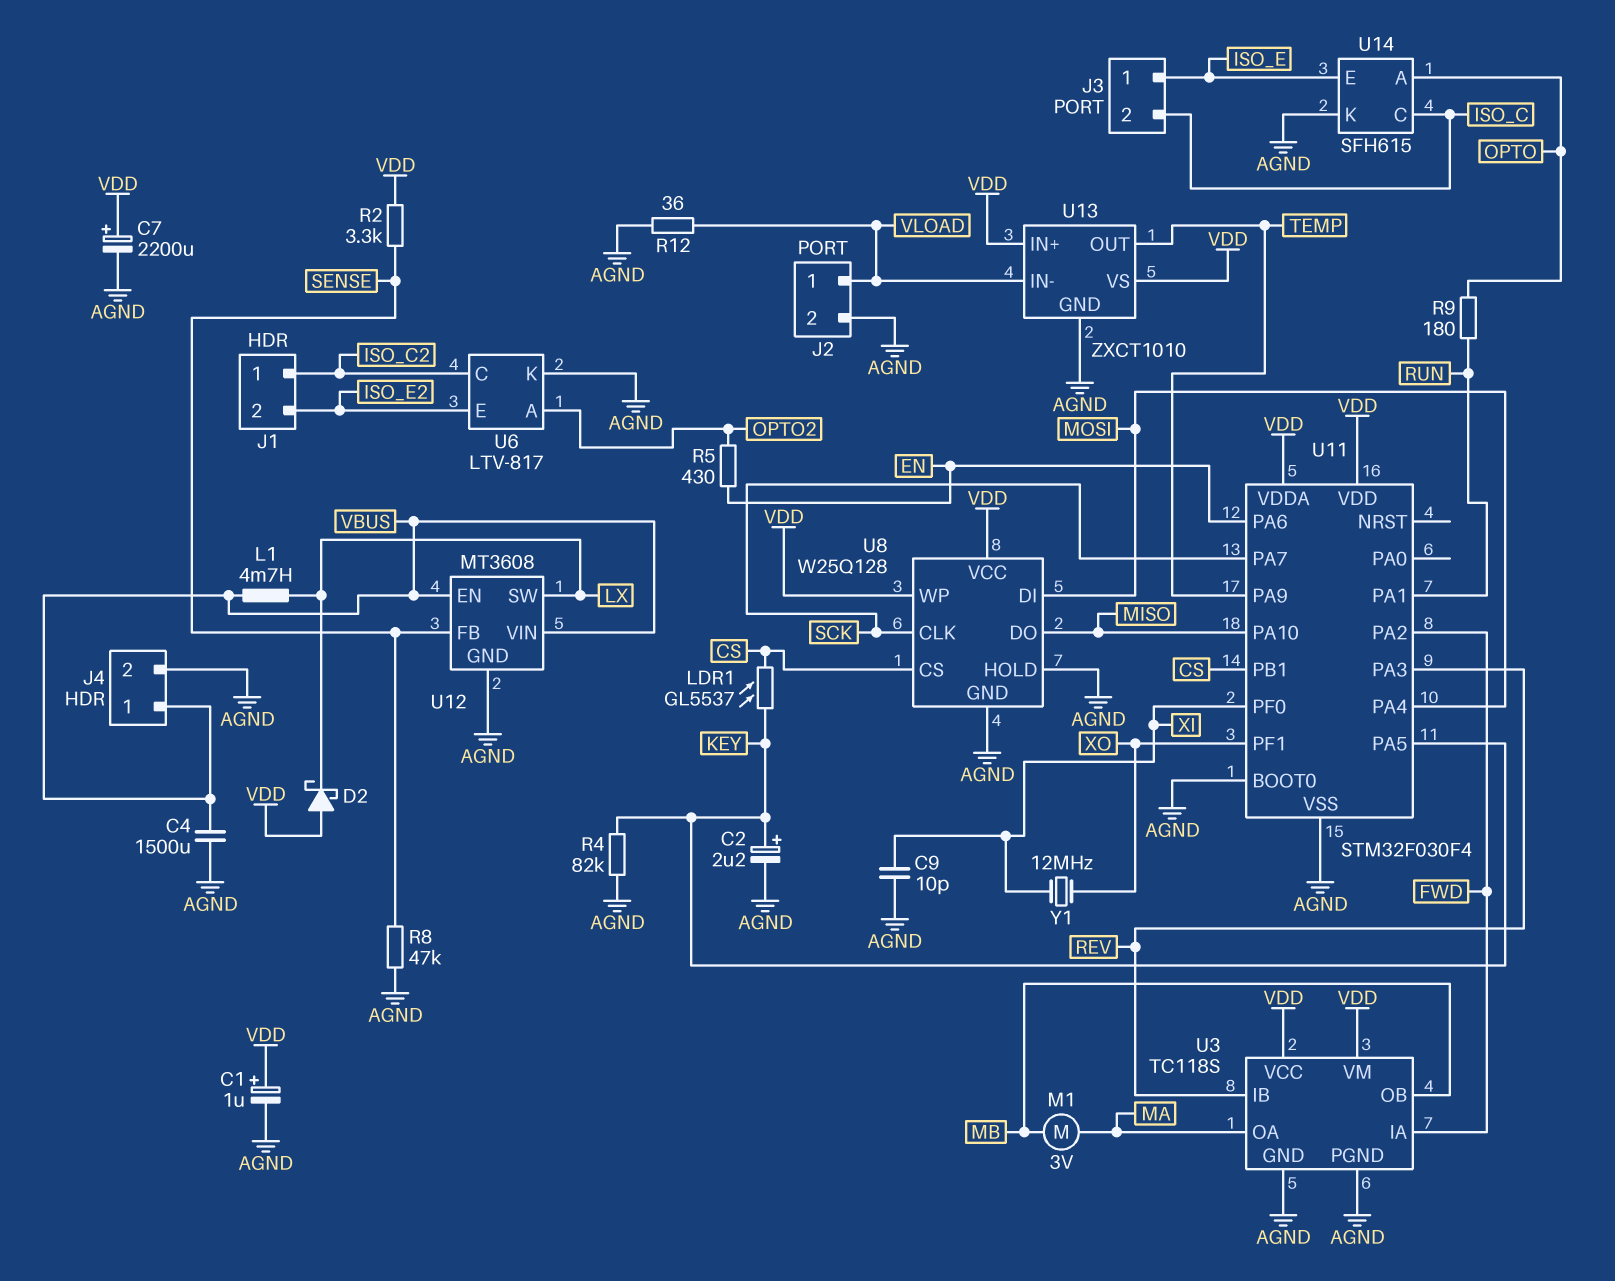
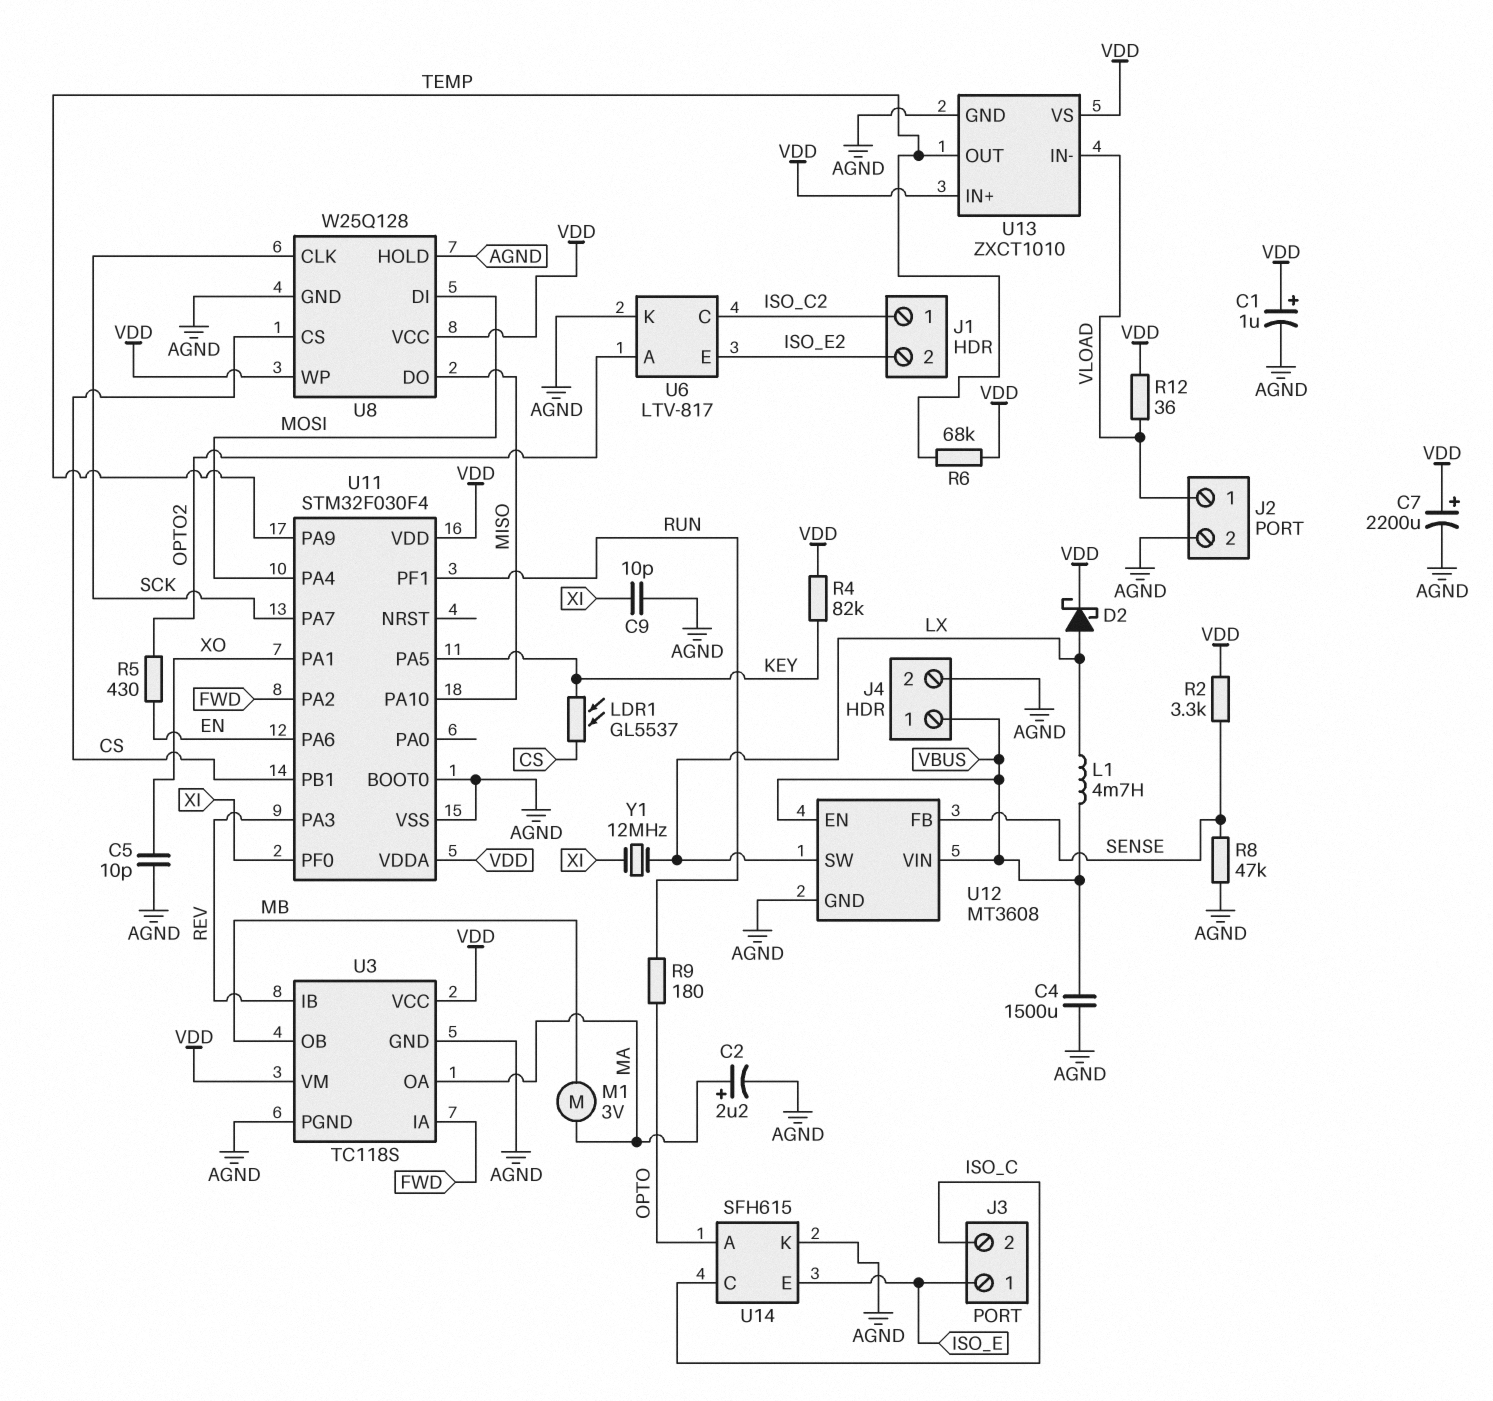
C2: 2.2uF (plus KEY, minus AGND) -> 2.2uF (plus MA, minus AGND)
C5: none -> 10pF (AGND, XO)
D2: schottky (A VDD, K LX) -> schottky (A LX, K VDD)
R4: 82k (AGND, KEY) -> 82k (KEY, VDD)
R6: none -> 68k (TEMP, VDD)
R12: 36 (AGND, VLOAD) -> 36 (VDD, VLOAD)
U11 pin PA1: RUN -> XO
U11 pin PF1: XO -> RUN
Y1: 12MHz (XI, XO) -> 12MHz (LX, XI)

